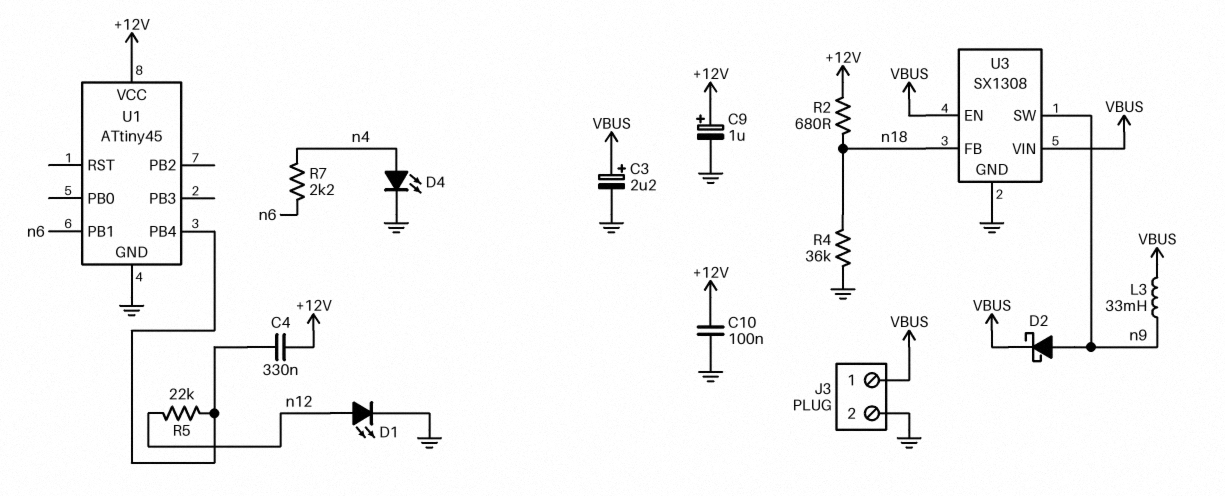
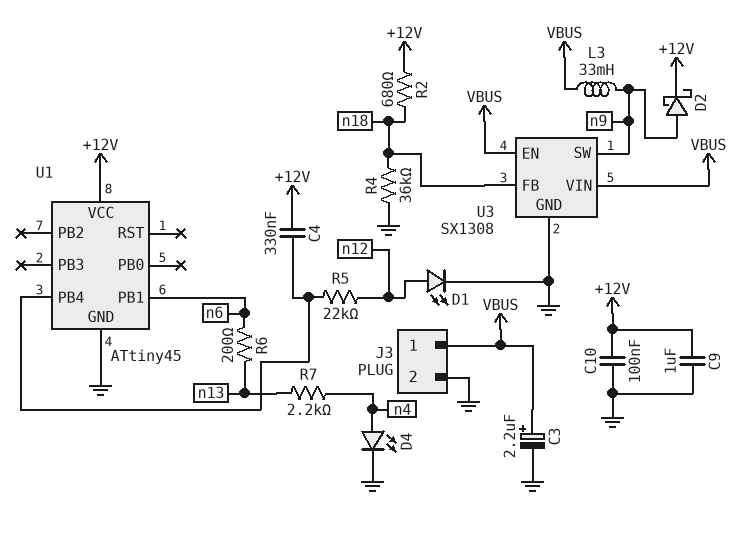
C9: 1uF (plus +12V, minus GND) -> 1uF (+12V, GND)
D2: schottky (A n9, K VBUS) -> schottky (A n9, K +12V)
R6: none -> 200 (n6, n13)
R7: 2.2k (n4, n6) -> 2.2k (n4, n13)

